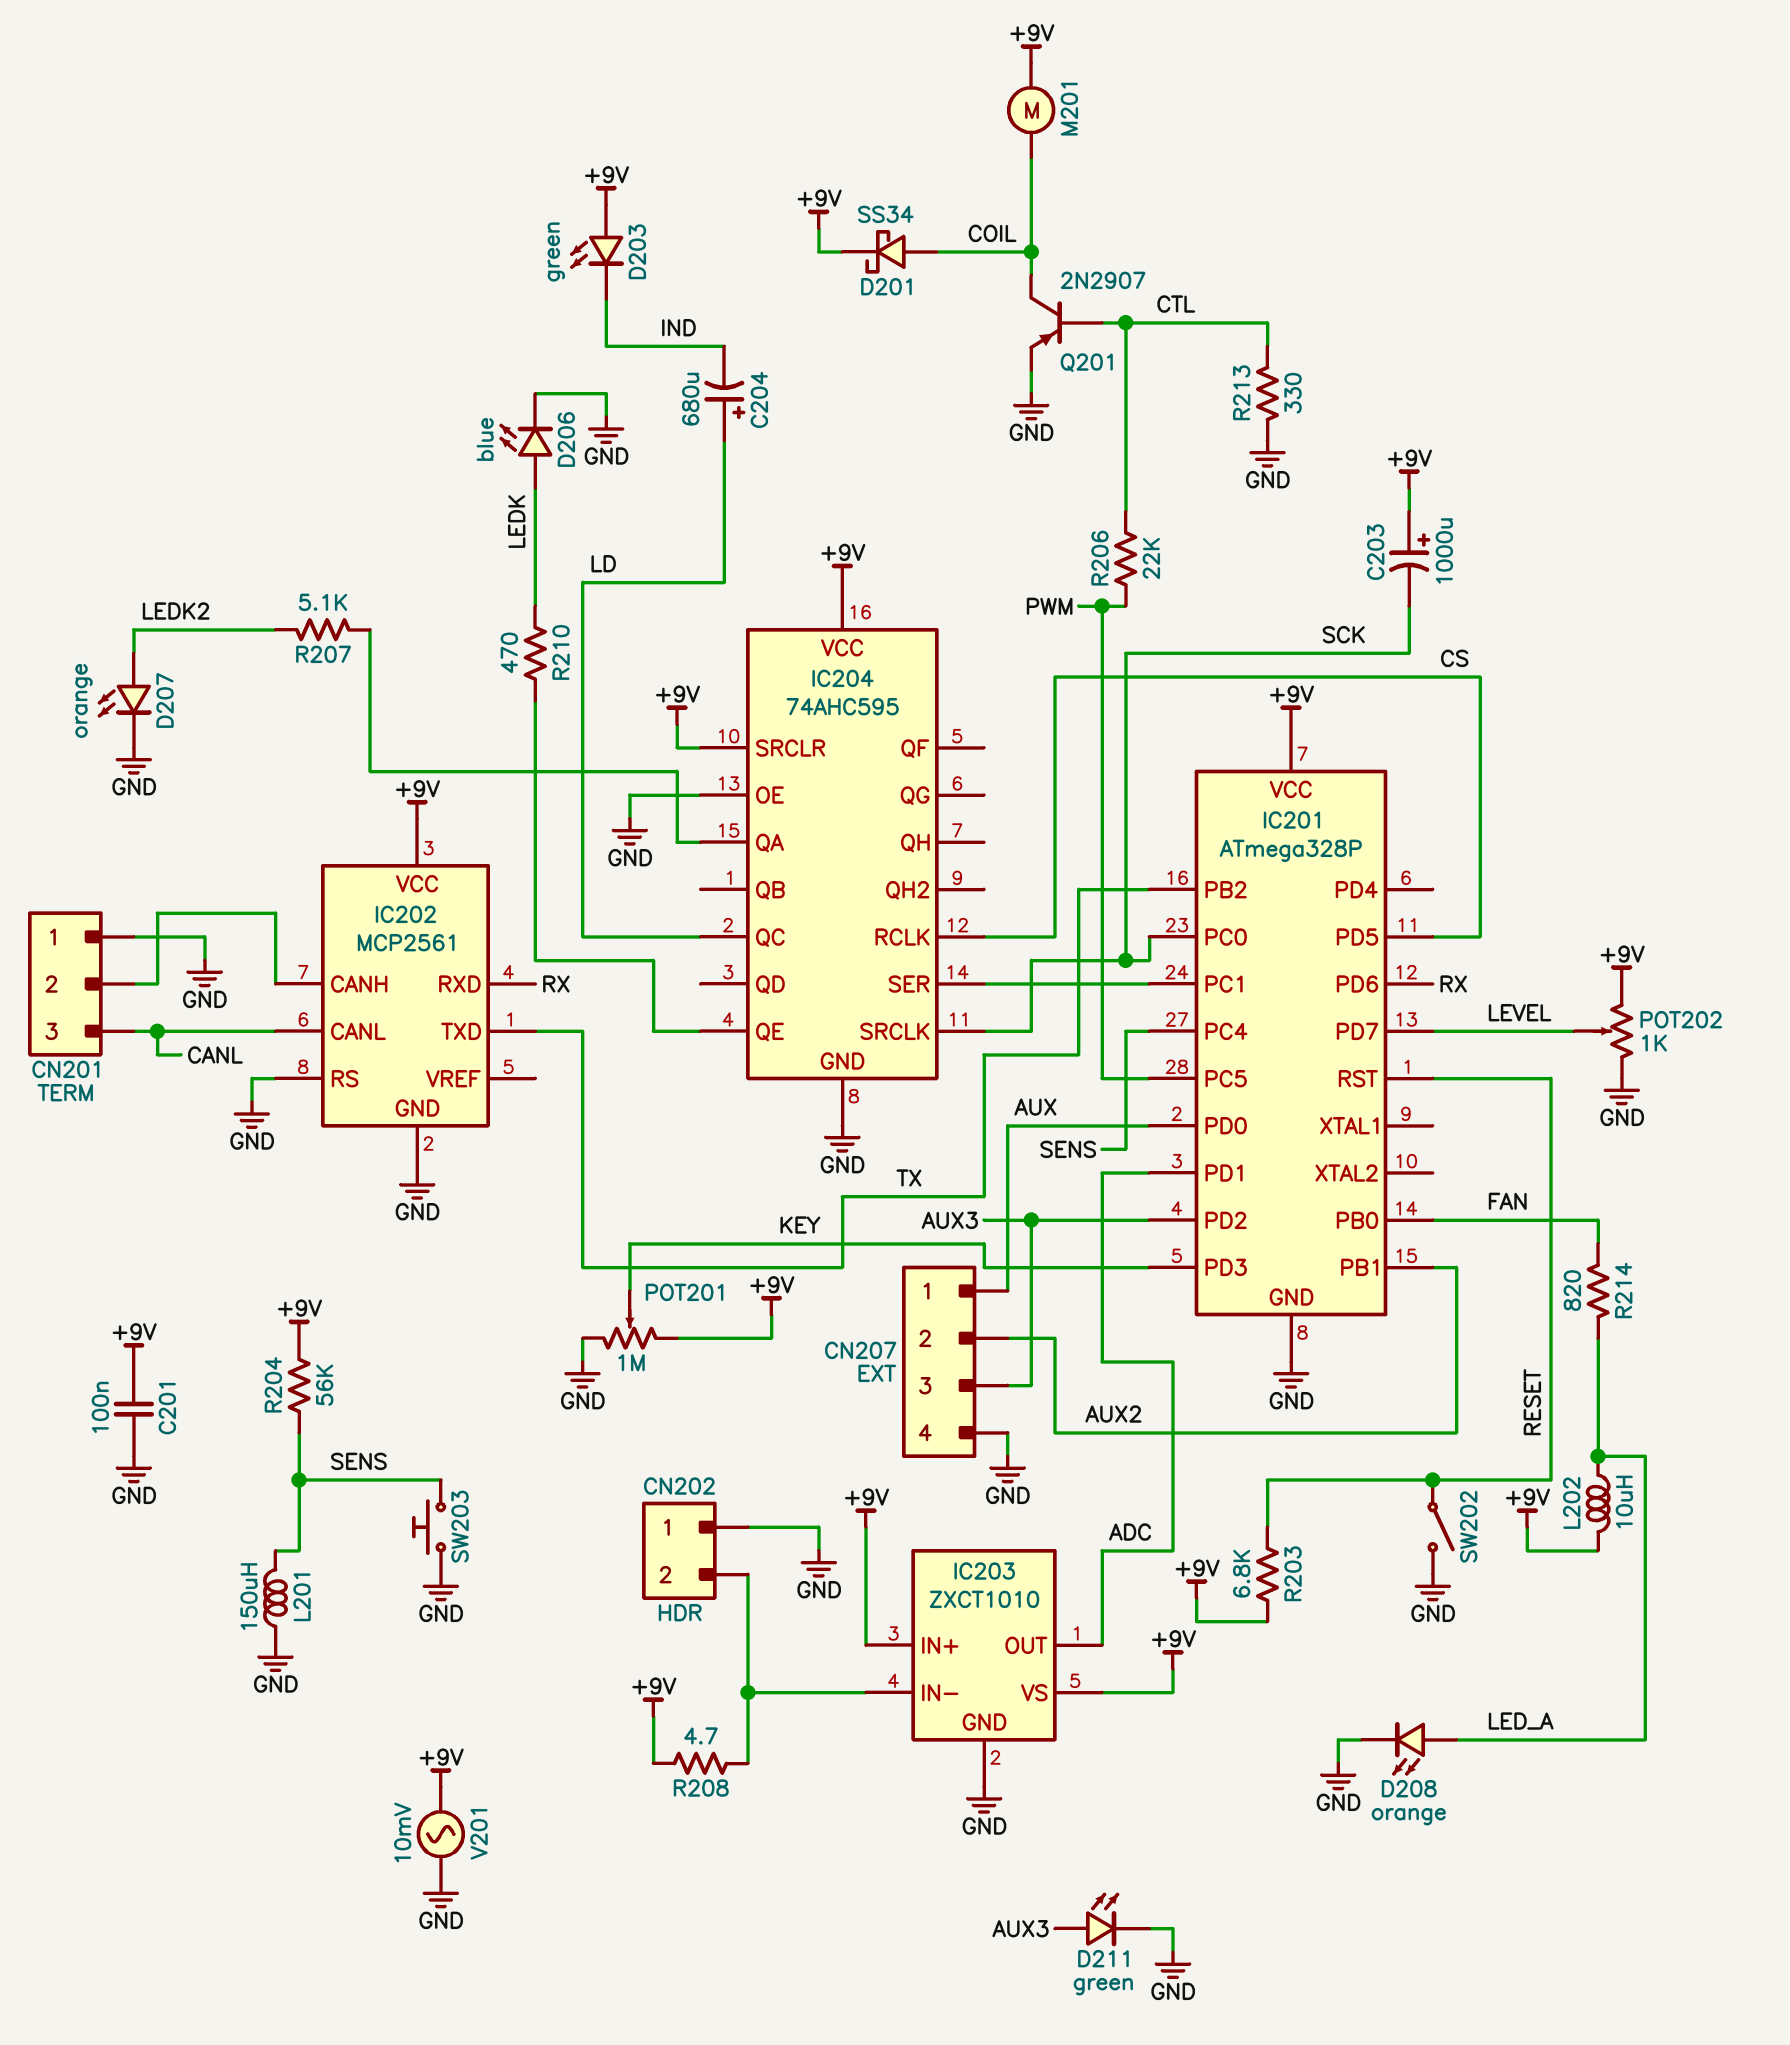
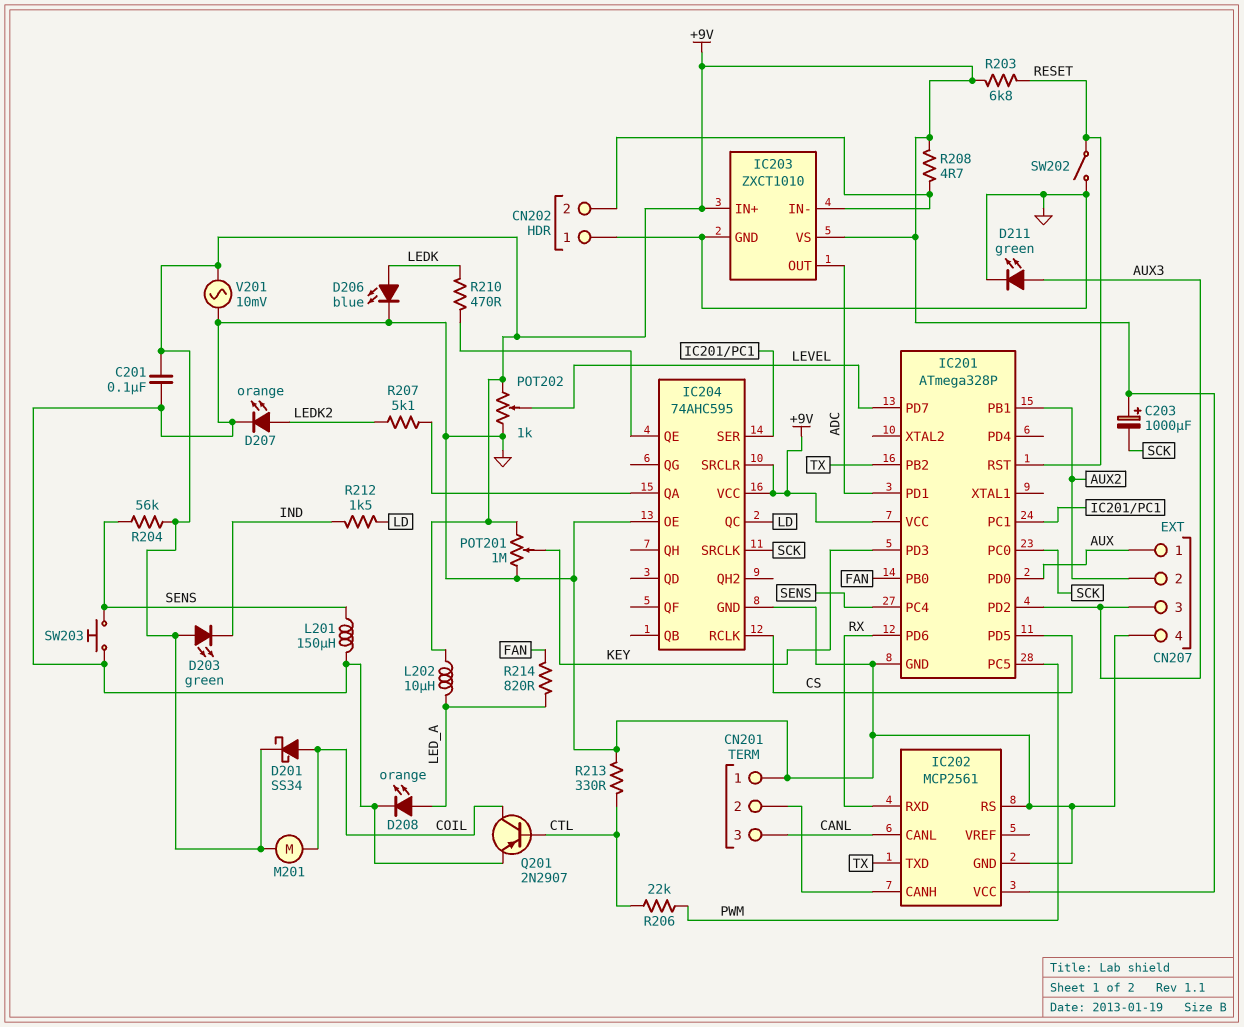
C204: 680uF (plus LD, minus IND) -> none
R212: none -> 1.5k (IND, LD)

